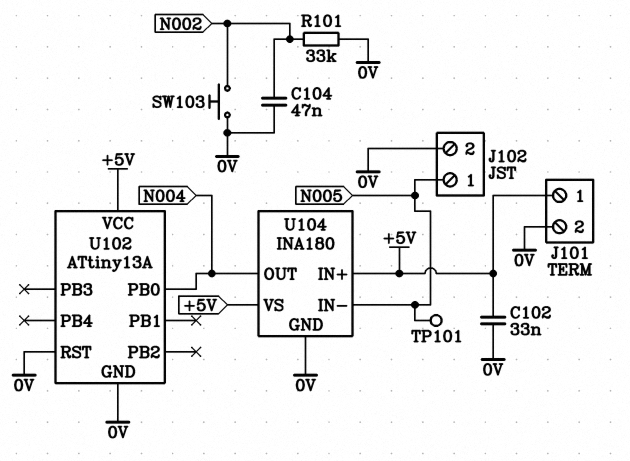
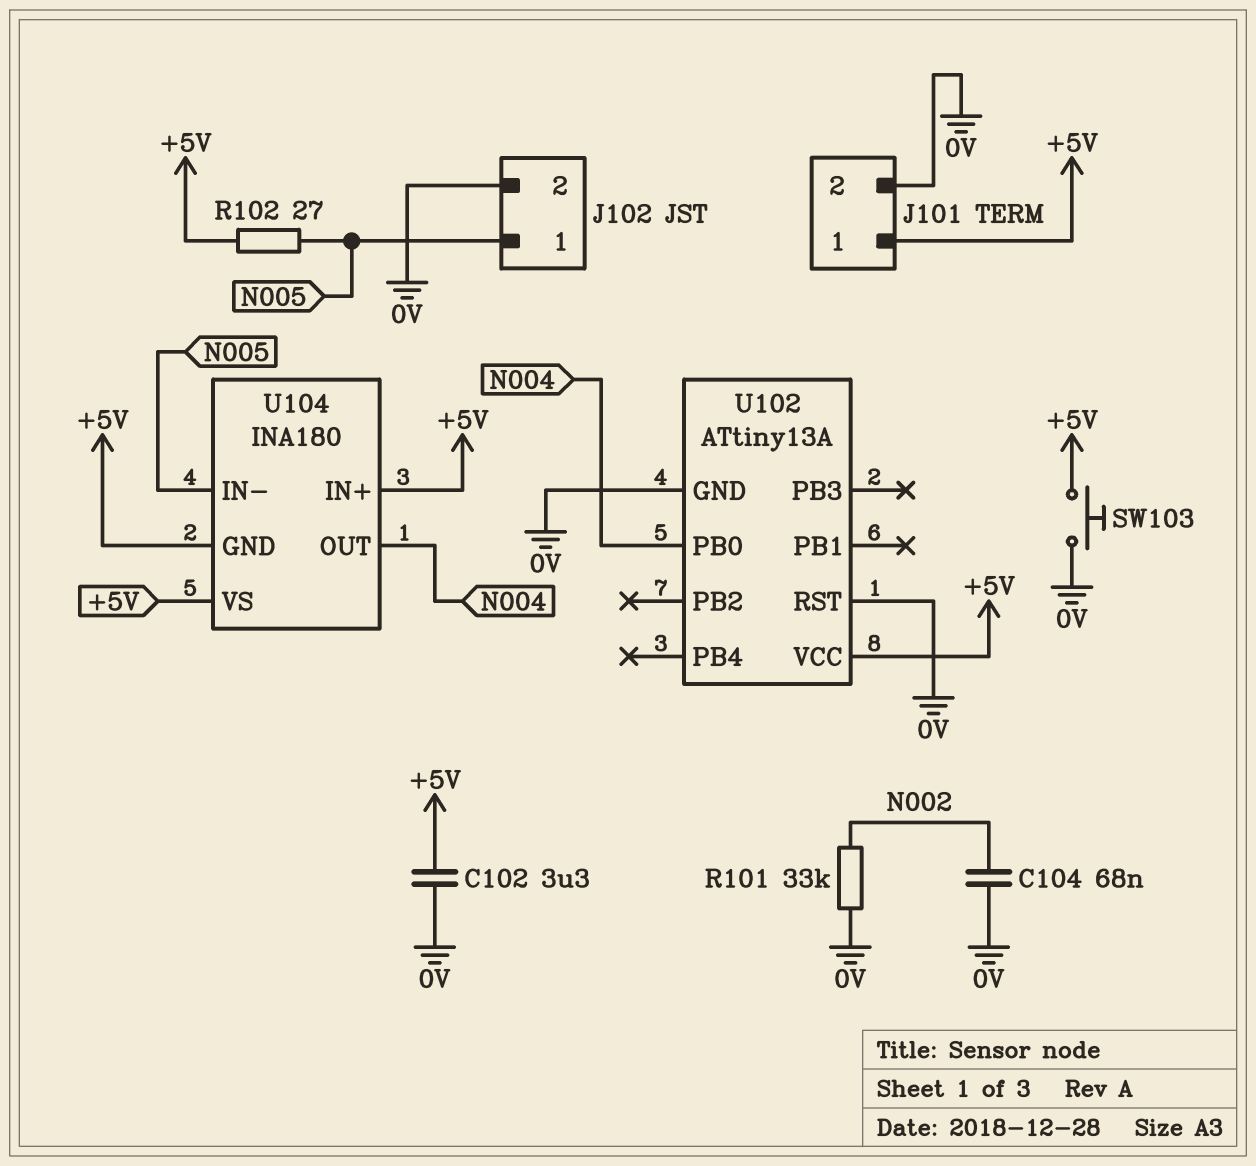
C102: 33nF (+5V, 0V) -> 3.3uF (+5V, 0V)
C104: 47nF (0V, N002) -> 68nF (0V, N002)
R102: none -> 27 (+5V, N005)
SW103: button (0V, N002) -> button (+5V, 0V)
TP101: test point (N005) -> none
U104 pin GND: 0V -> +5V

